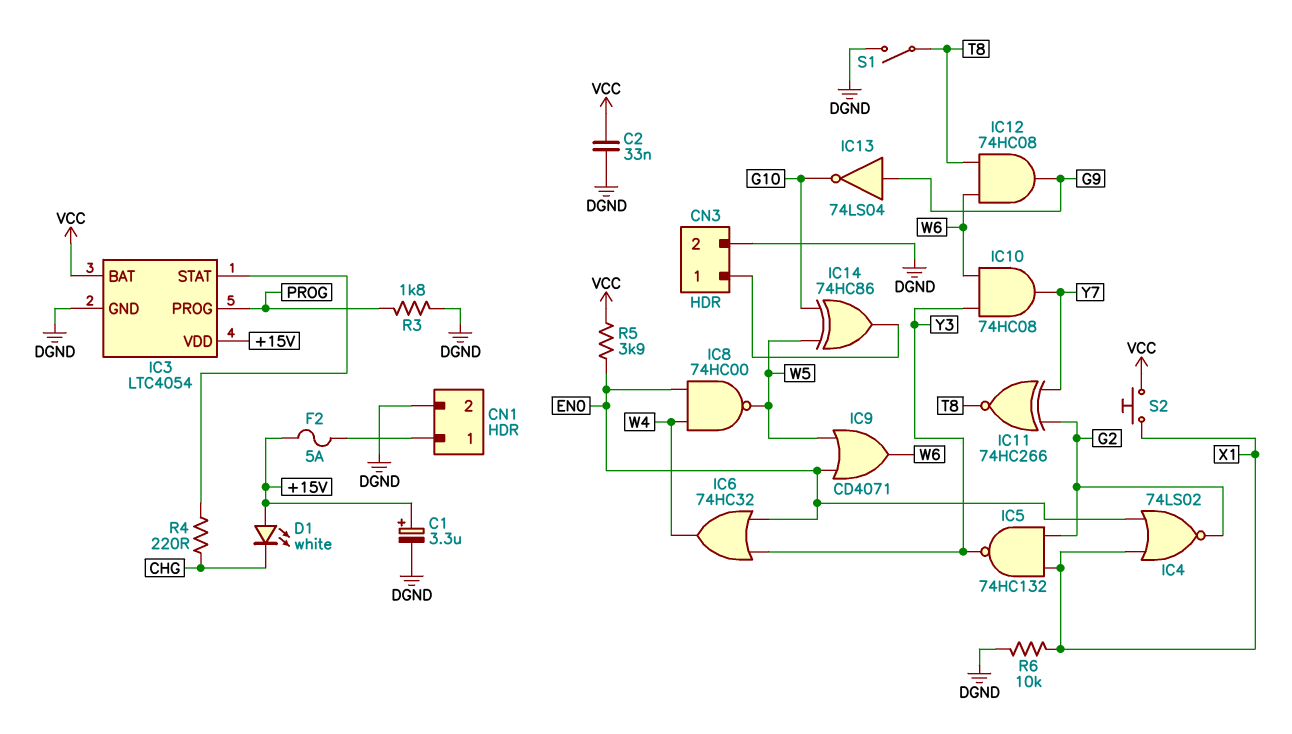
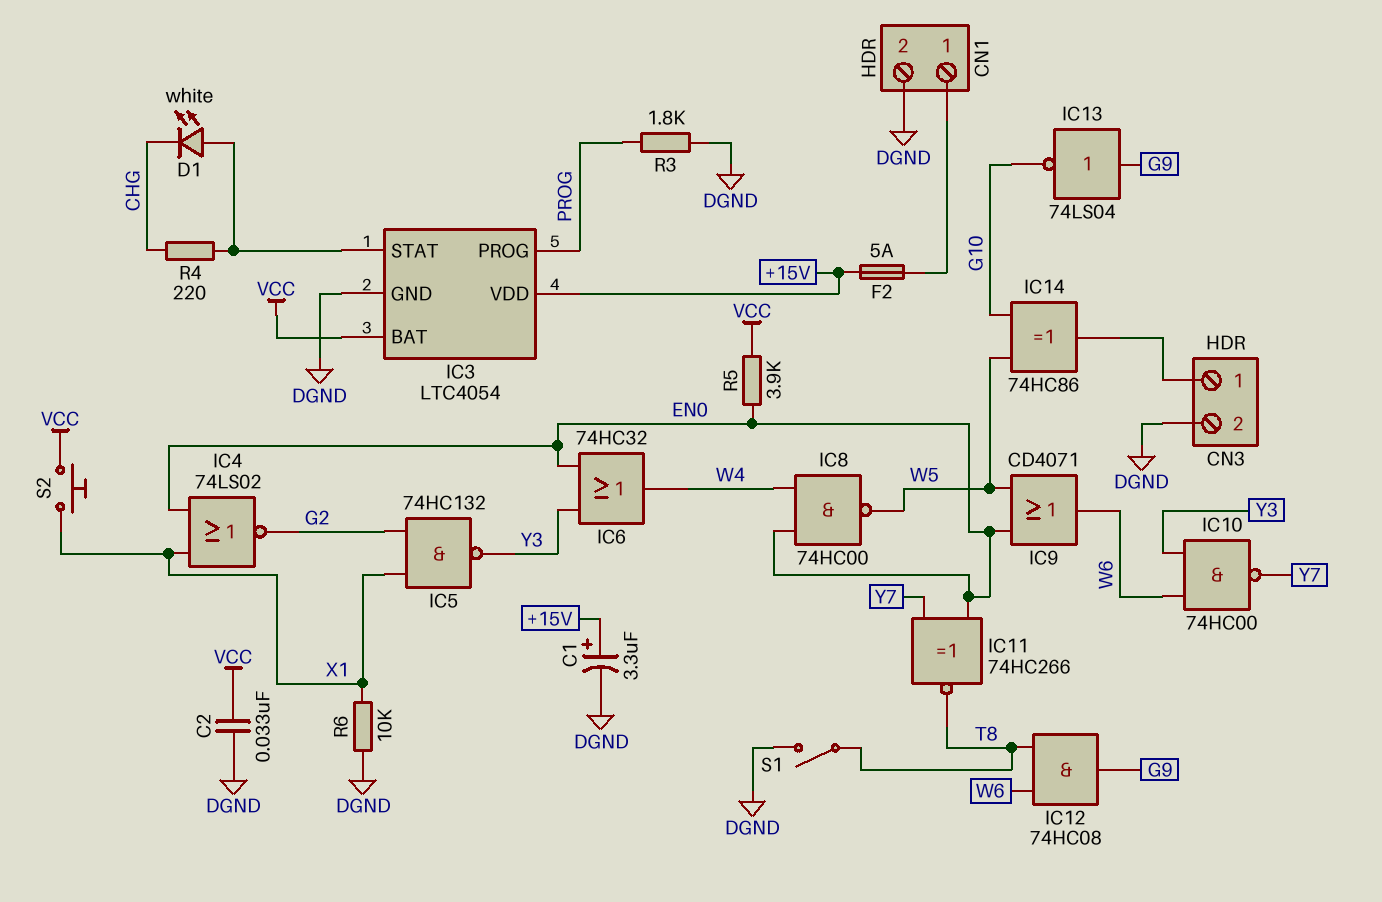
D1: LED white (A +15V, K CHG) -> LED white (A IC3/STAT, K CHG)
IC10: AND 74HC08 (in W6, in Y3, out Y7) -> NAND 74HC00 (in W6, in Y3, out Y7)
IC11: XNOR 74HC266 (in G2, in Y7, out T8) -> XNOR 74HC266 (in EN0, in Y7, out T8)

